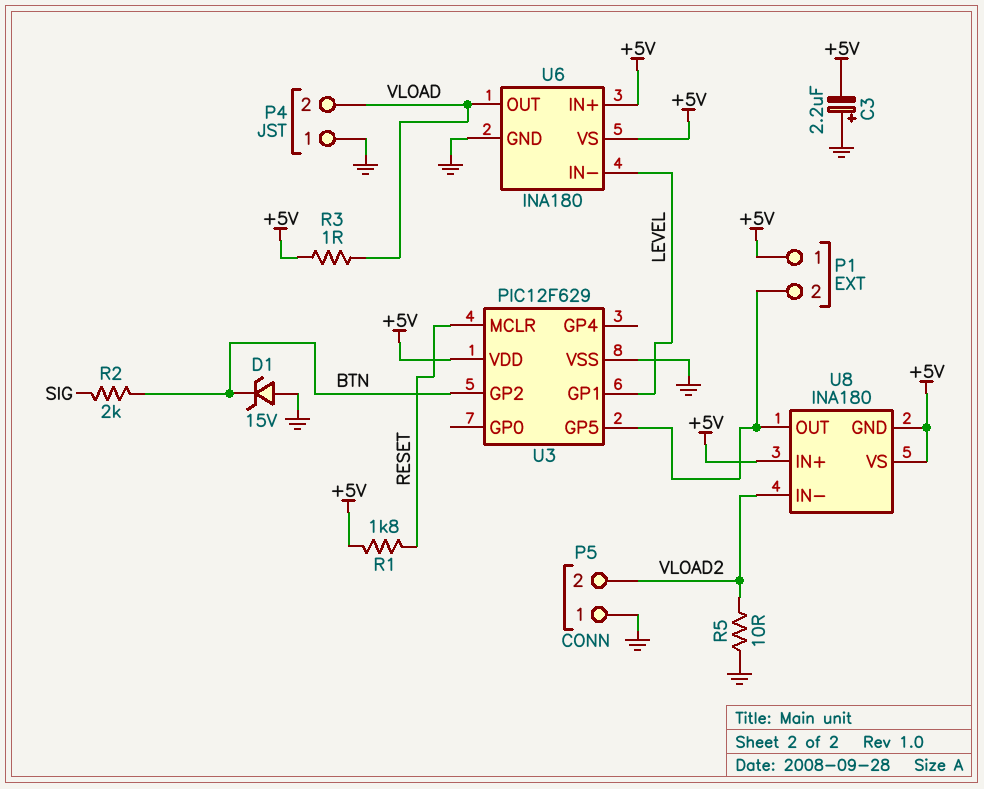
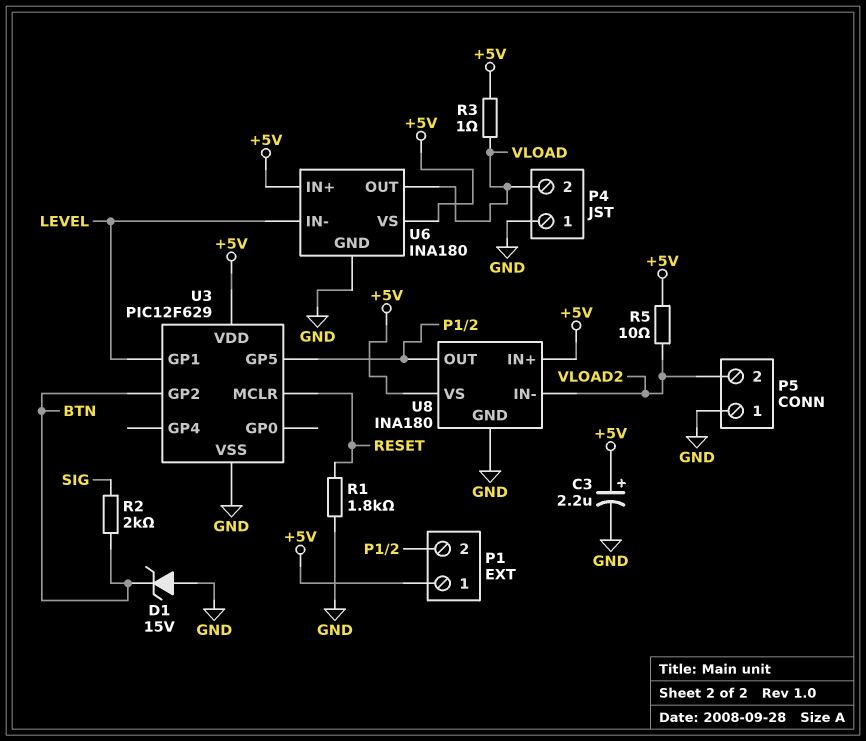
C3: 2.2uF (plus GND, minus +5V) -> 2.2uF (plus +5V, minus GND)
R1: 1.8k (+5V, RESET) -> 1.8k (GND, RESET)
R5: 10 (GND, VLOAD2) -> 10 (+5V, VLOAD2)
U8 pin GND: +5V -> GND

